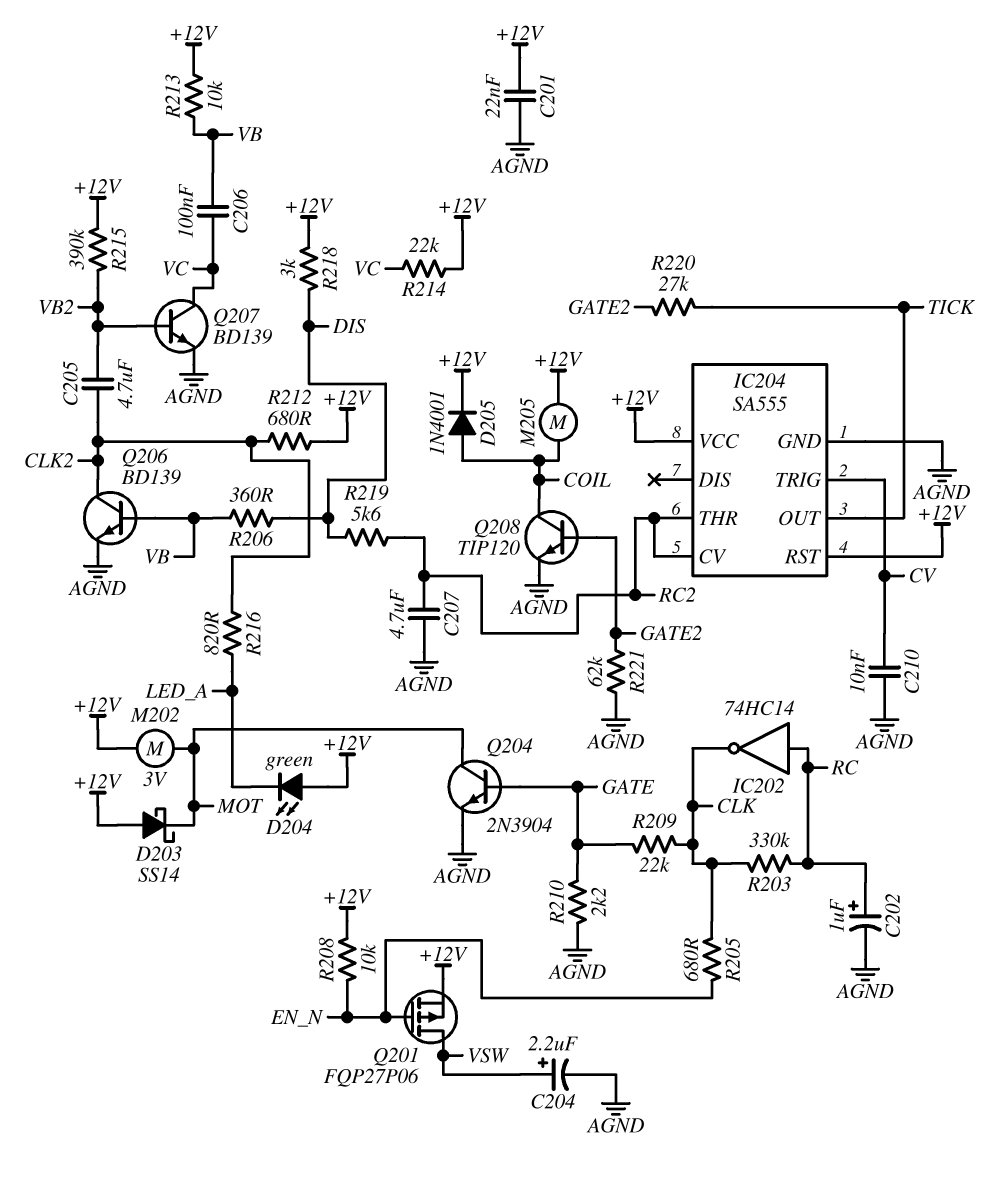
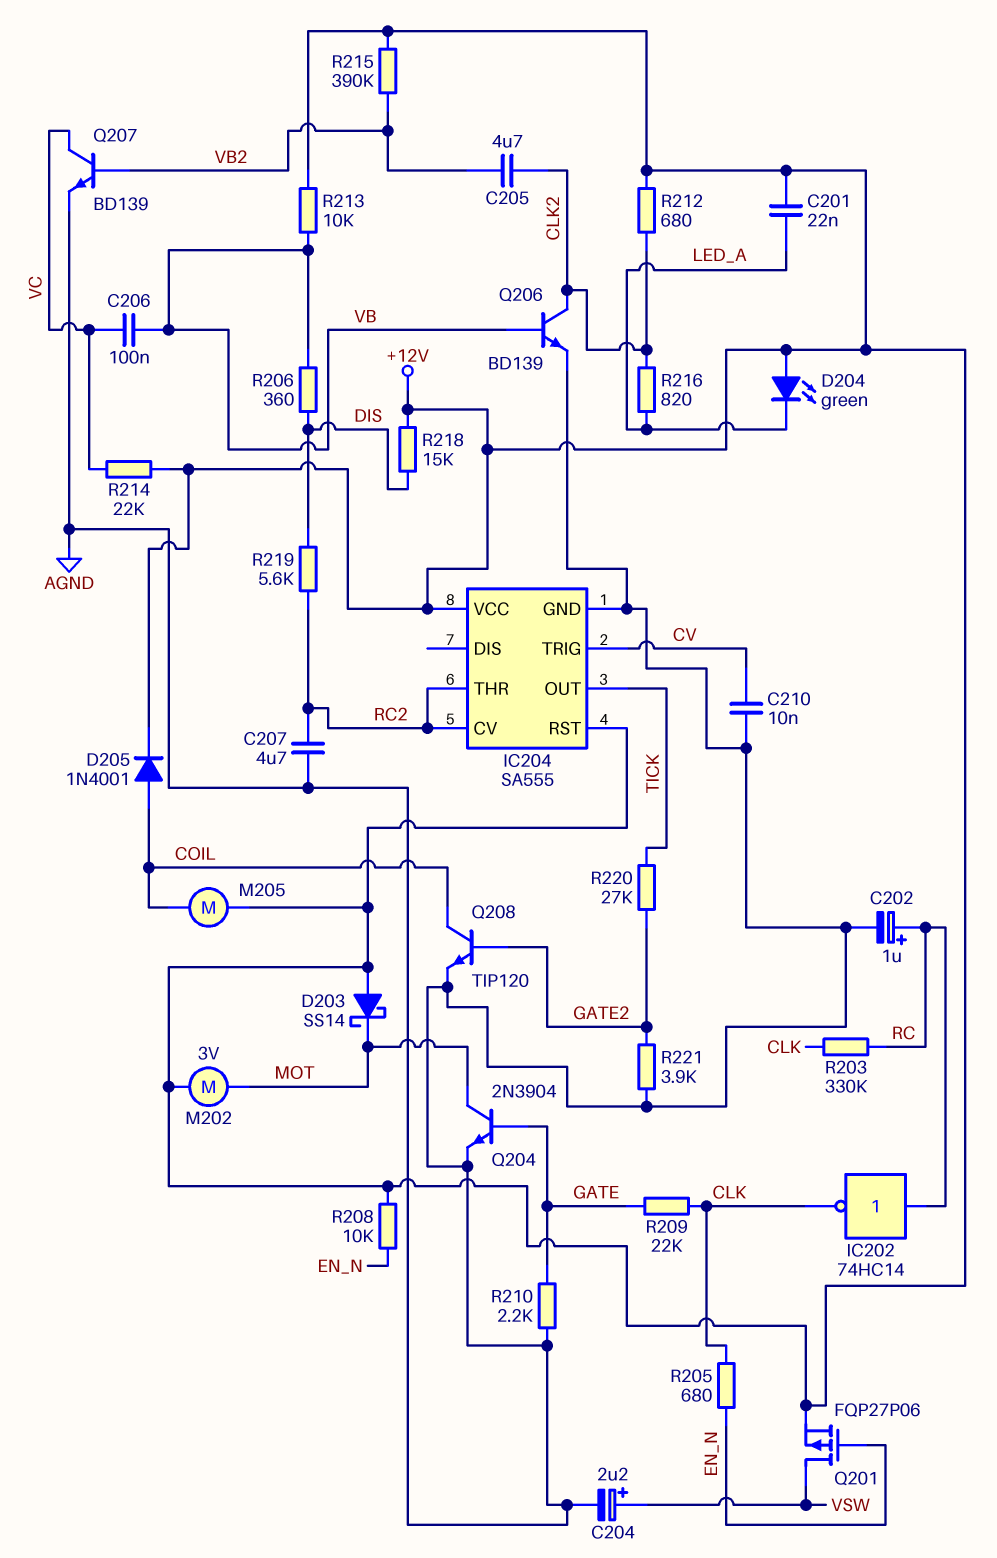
C201: 22nF (+12V, AGND) -> 22nF (+12V, LED_A)
R218: 3k (+12V, DIS) -> 15k (+12V, DIS)
R221: 62k (AGND, GATE2) -> 3.9k (AGND, GATE2)

